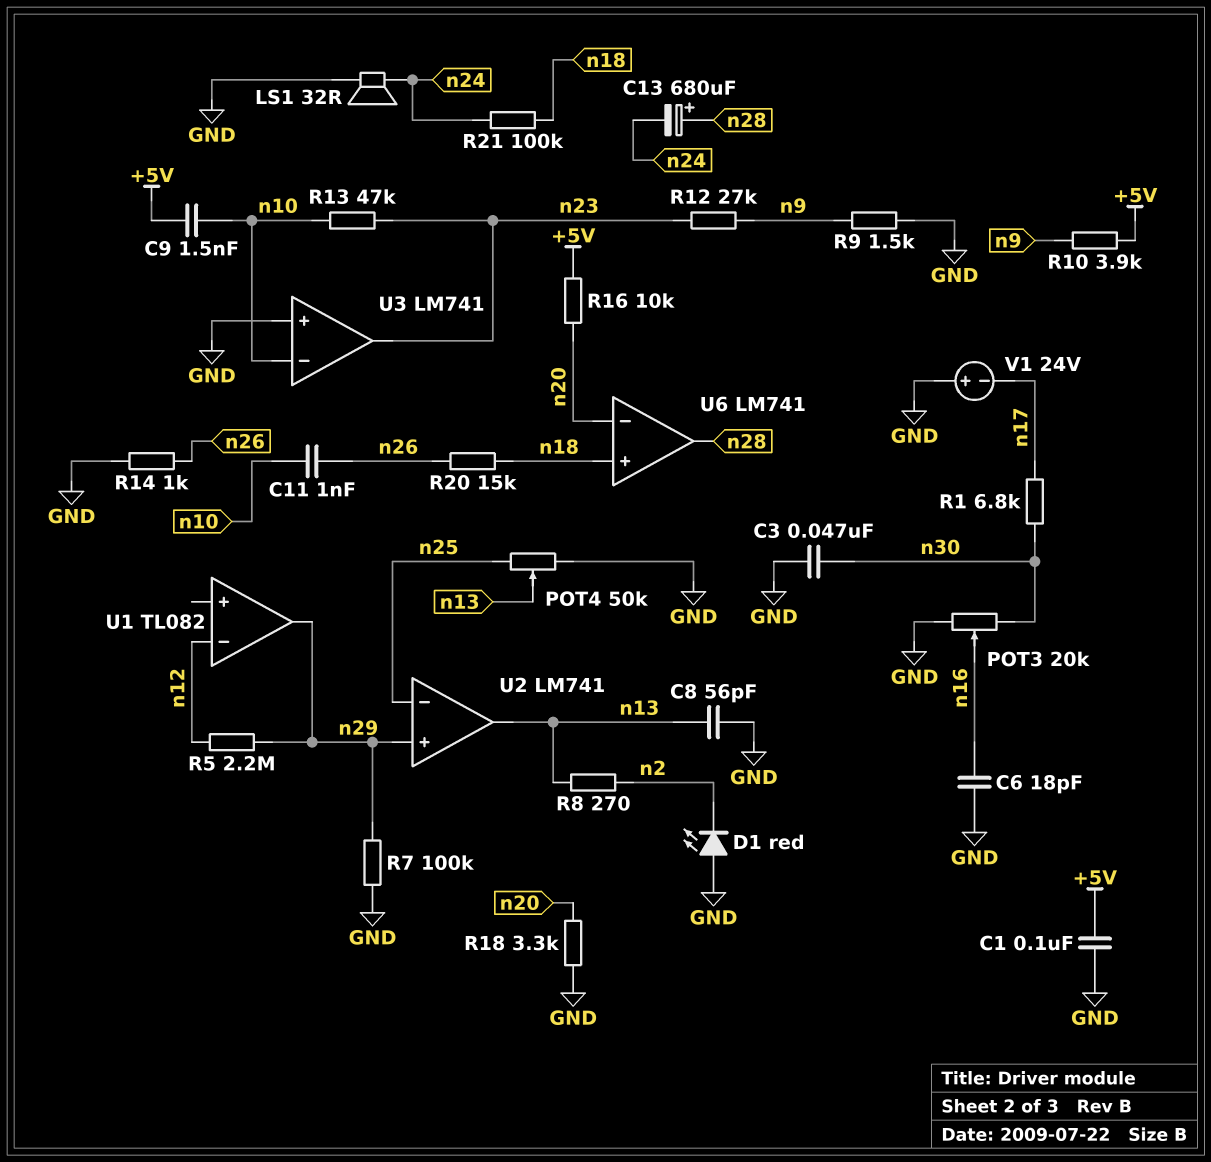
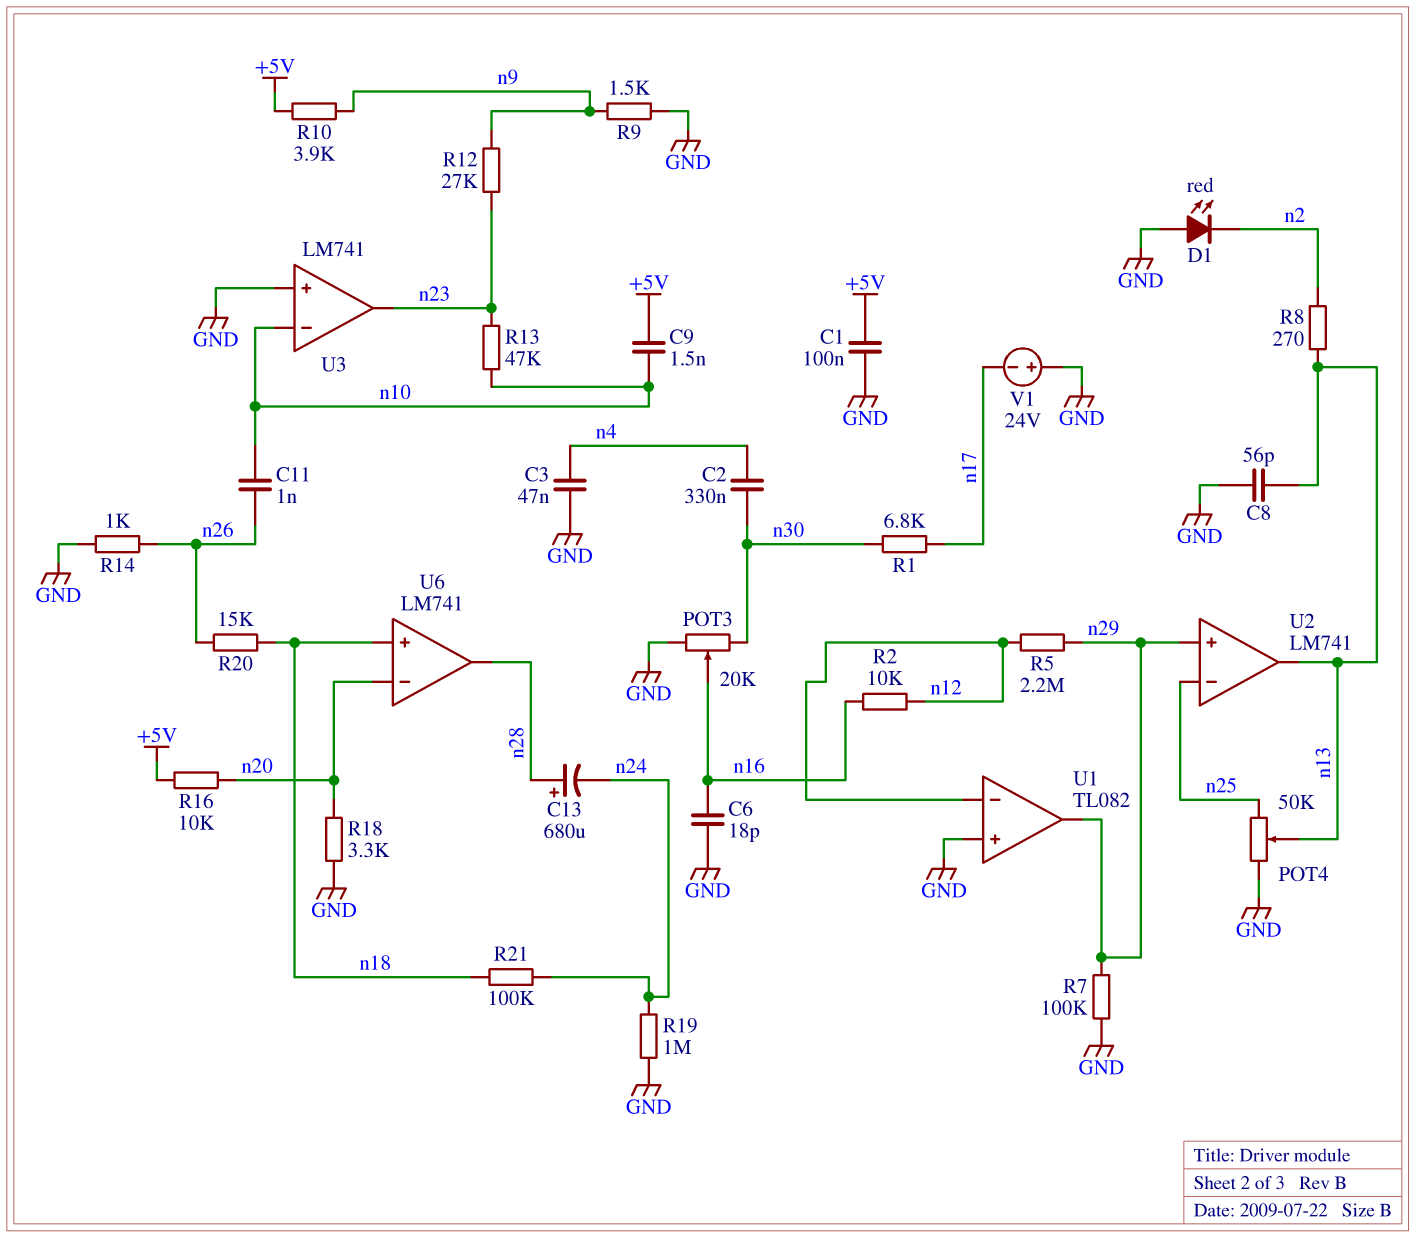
C2: none -> 330nF (n4, n30)
C3: 47nF (GND, n30) -> 47nF (GND, n4)
LS1: speaker 32R (GND, n24) -> none
R2: none -> 10k (n12, n16)
R19: none -> 1M (GND, n24)
U1 pin in+: none -> GND

